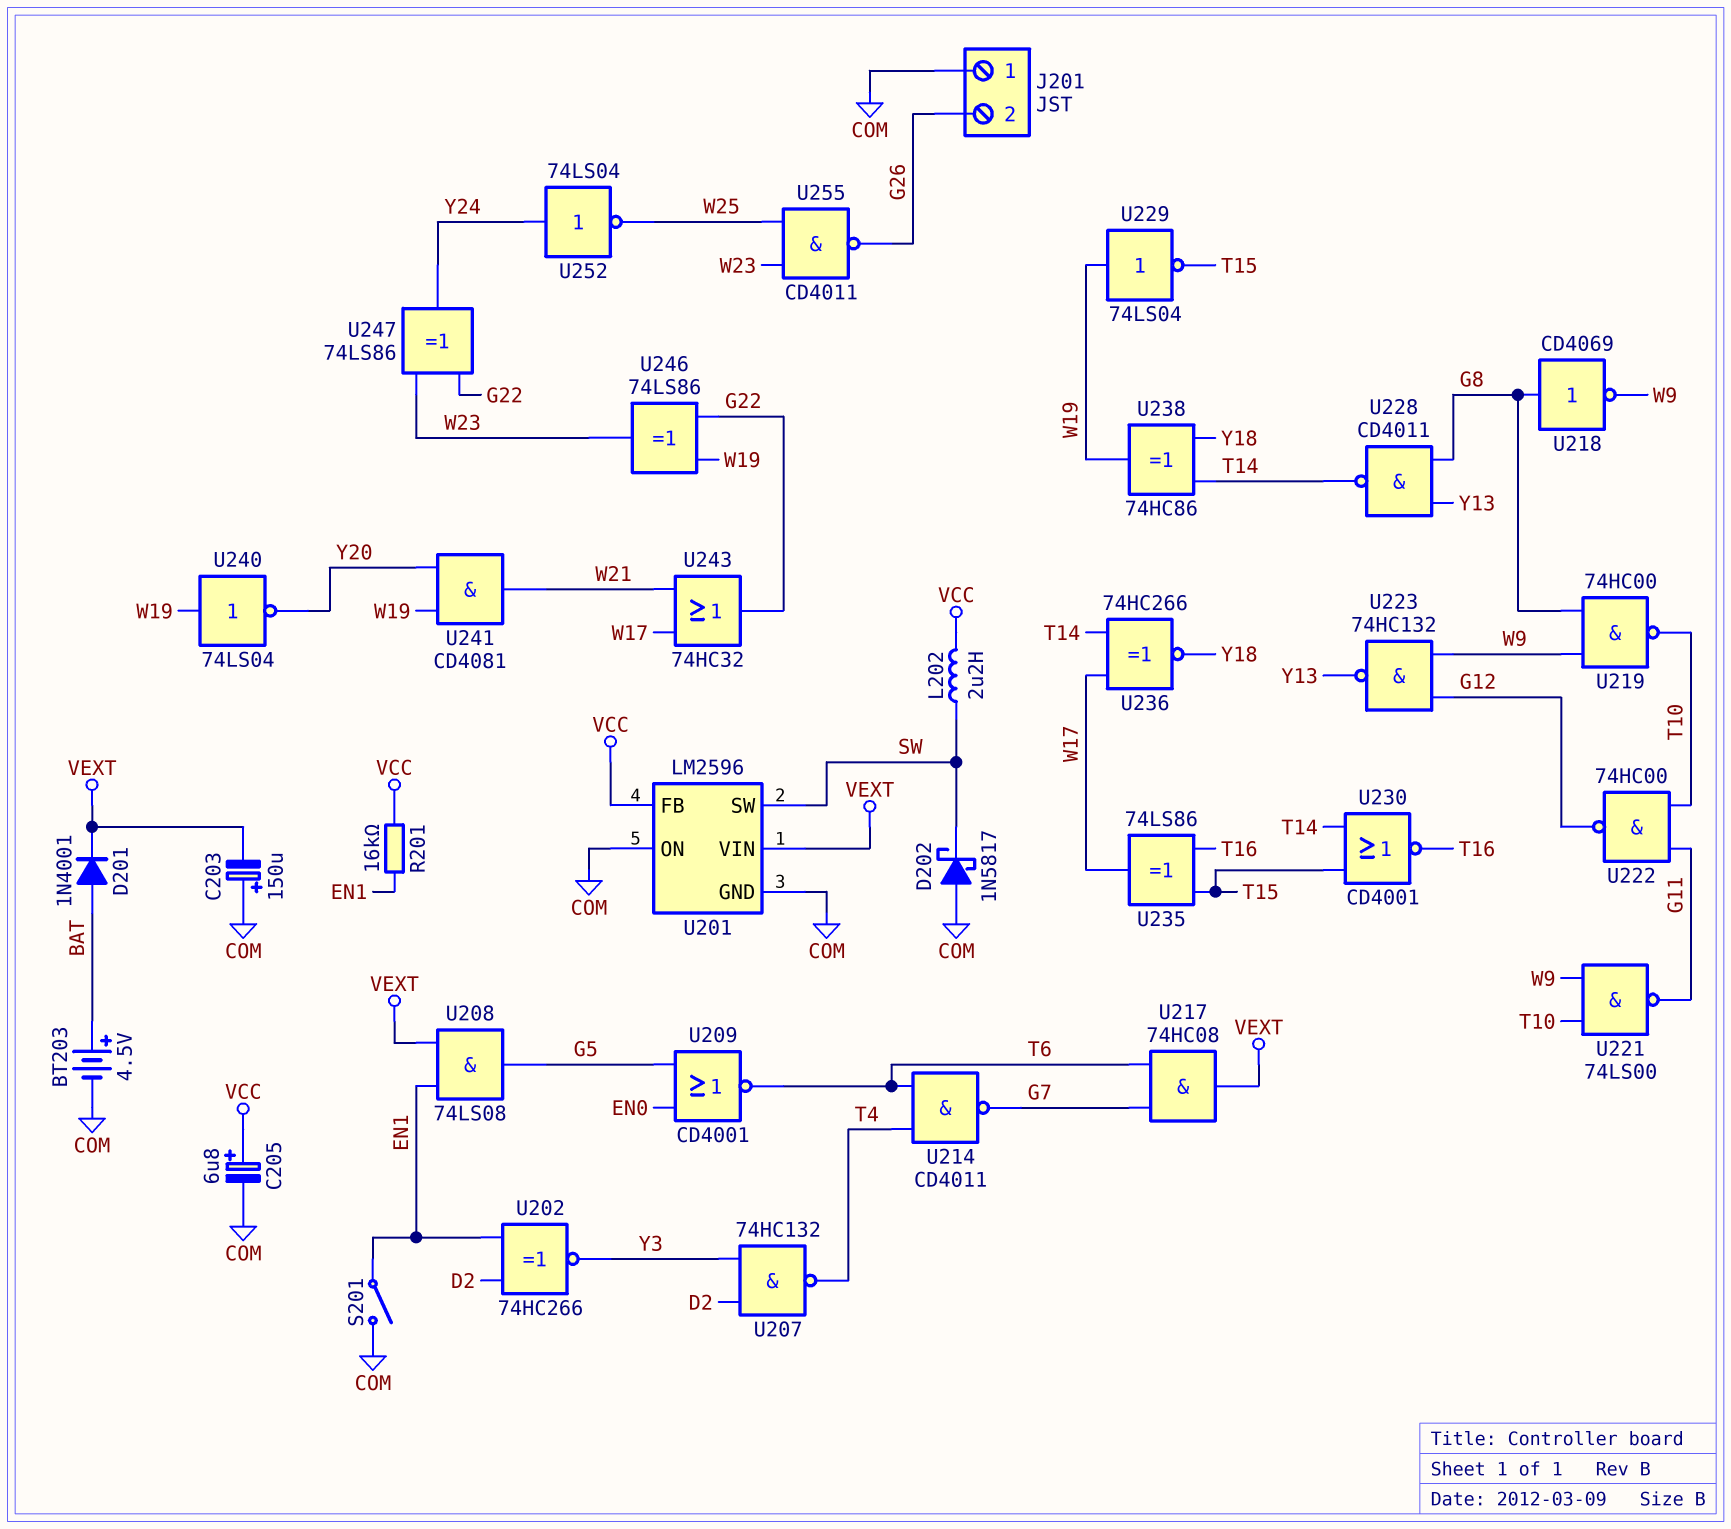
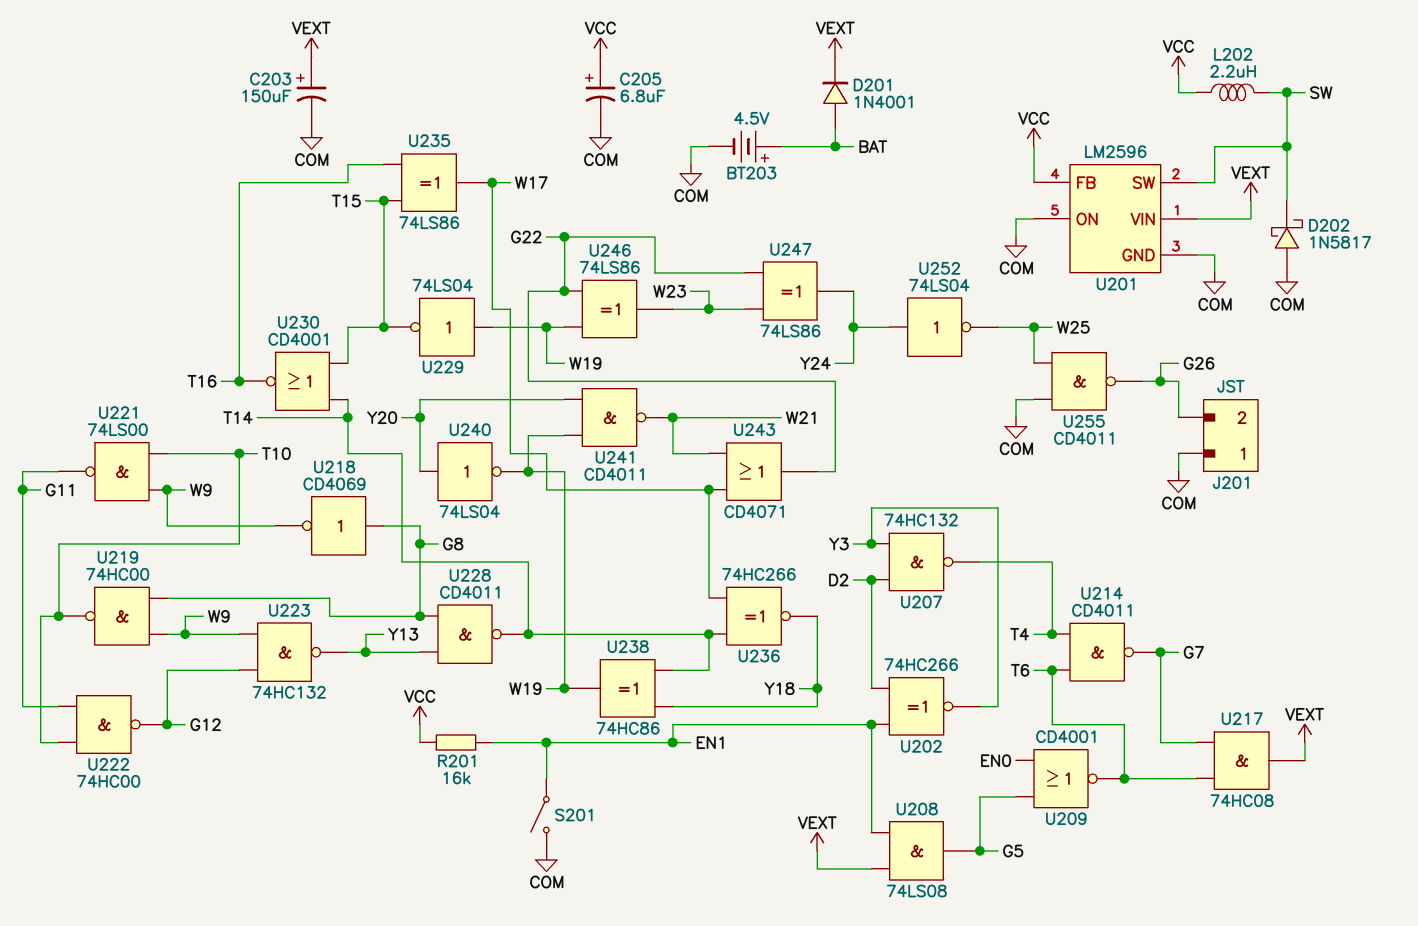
C203: 150uF (plus COM, minus VEXT) -> 150uF (plus VEXT, minus COM)
U240: NOT 74LS04 (in W19, out Y20) -> NOT 74LS04 (in Y20, out W19)
U241: AND CD4081 (in W19, in Y20, out W21) -> NAND CD4011 (in W19, in Y20, out W21)
U243: OR 74HC32 (in W17, in W21, out G22) -> OR CD4071 (in W17, in W21, out G22)
U255: NAND CD4011 (in W23, in W25, out G26) -> NAND CD4011 (in COM, in W25, out G26)

